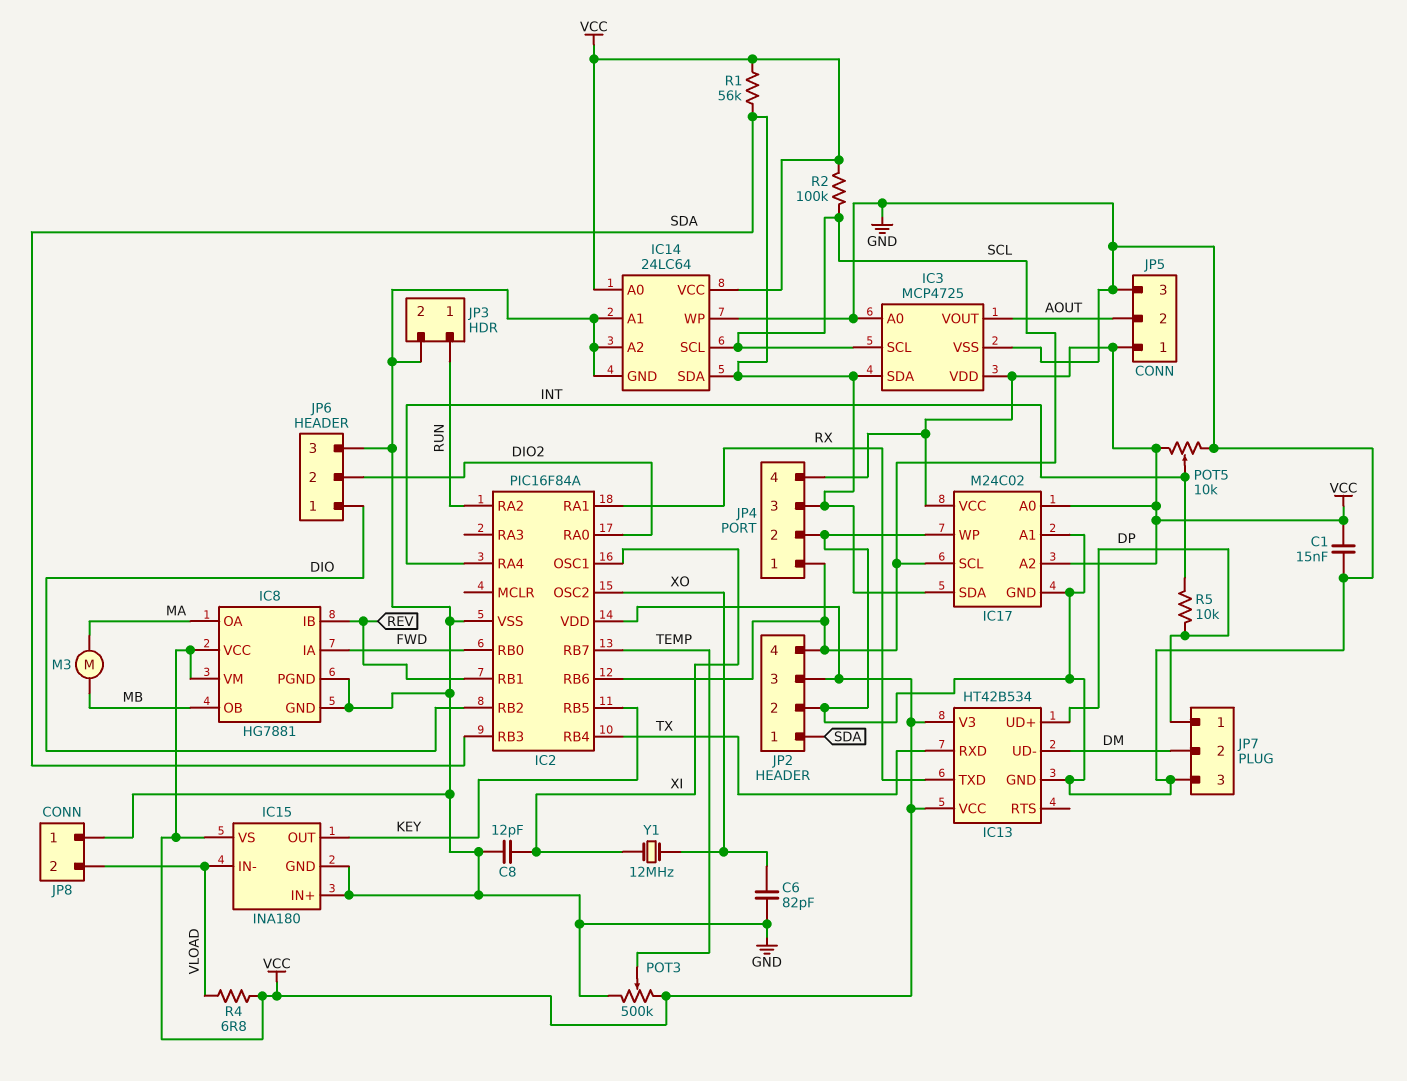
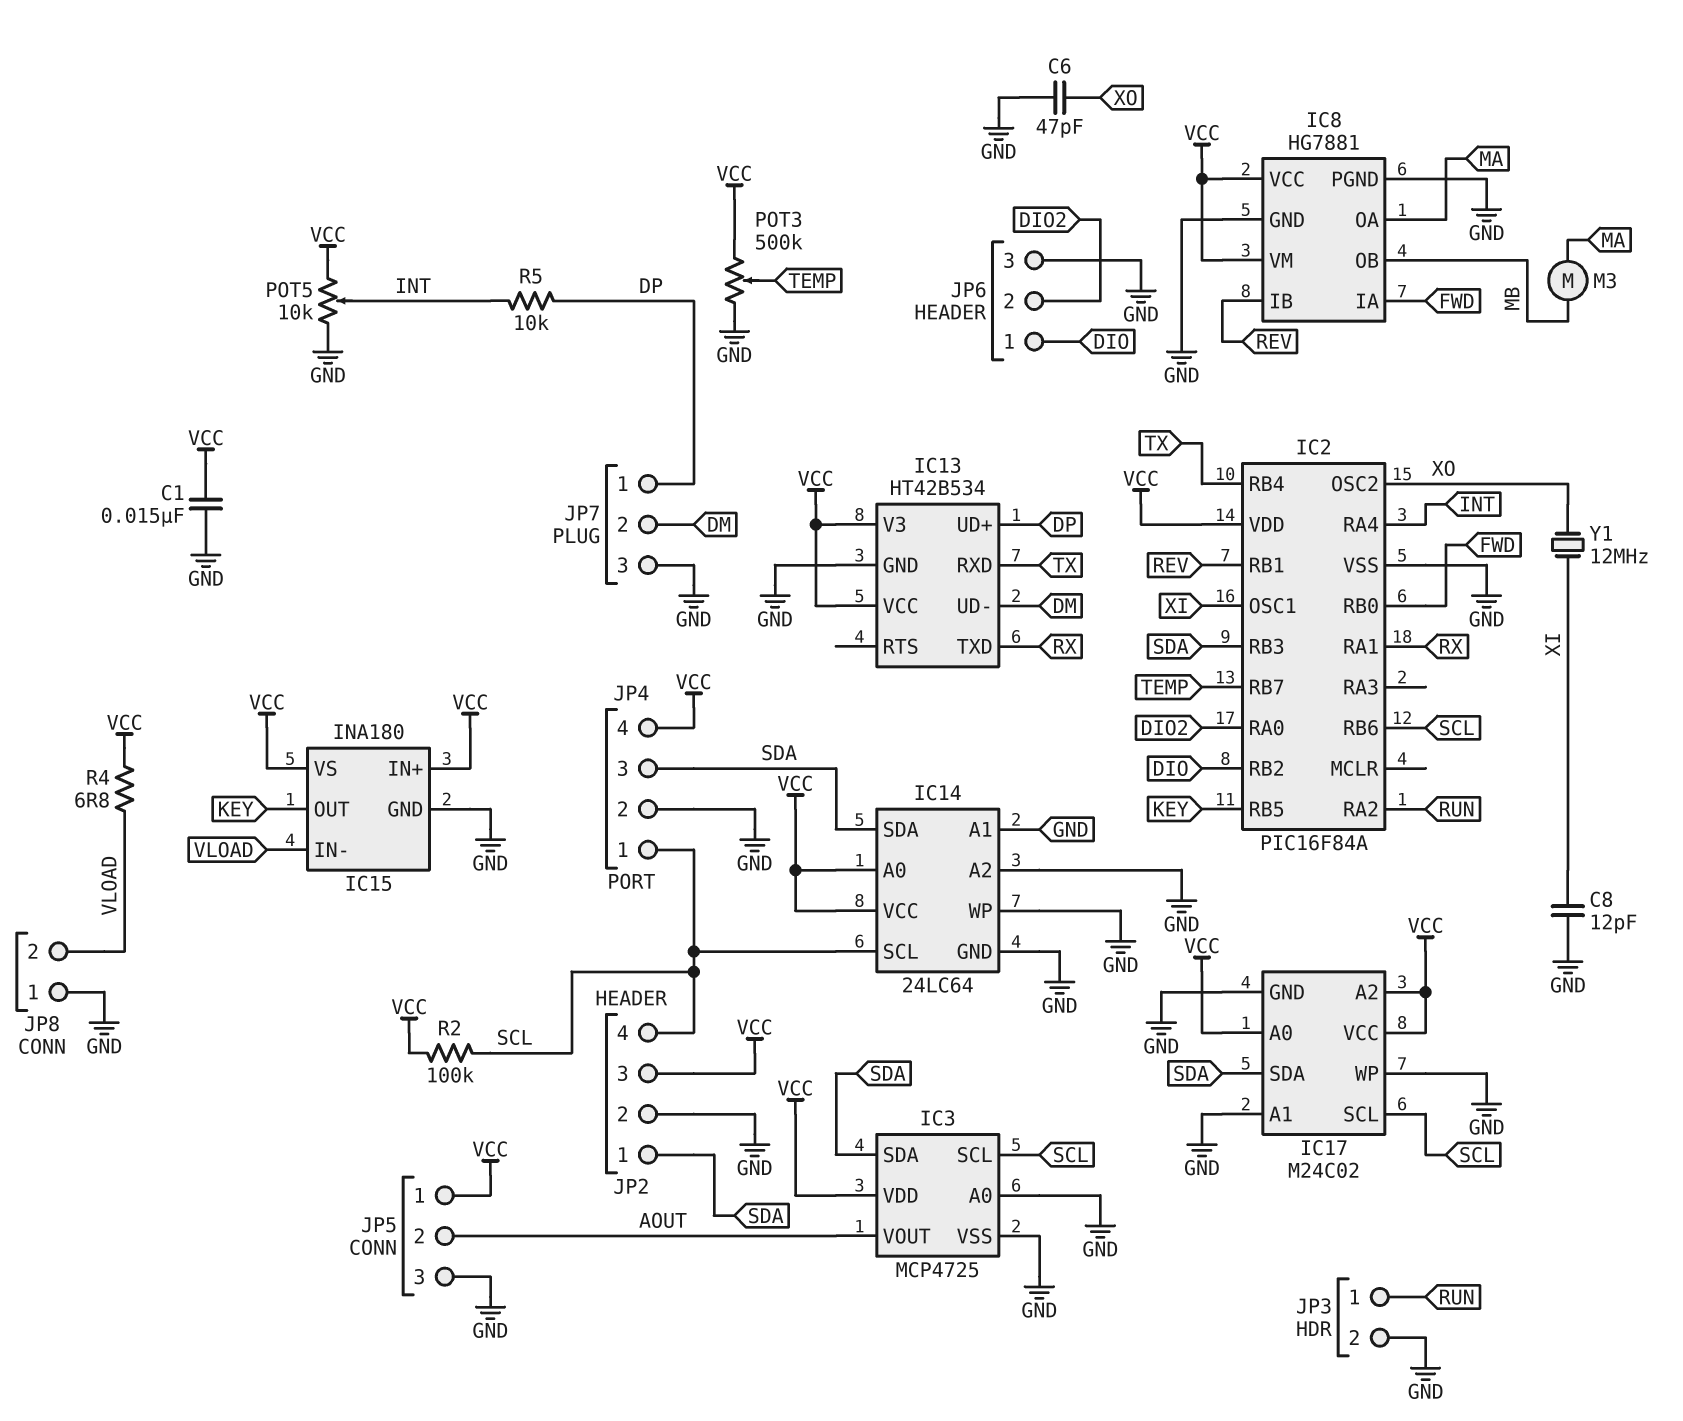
C6: 82pF (GND, XO) -> 47pF (GND, XO)
IC15 pin IN+: GND -> VCC
R1: 56k (SDA, VCC) -> none

